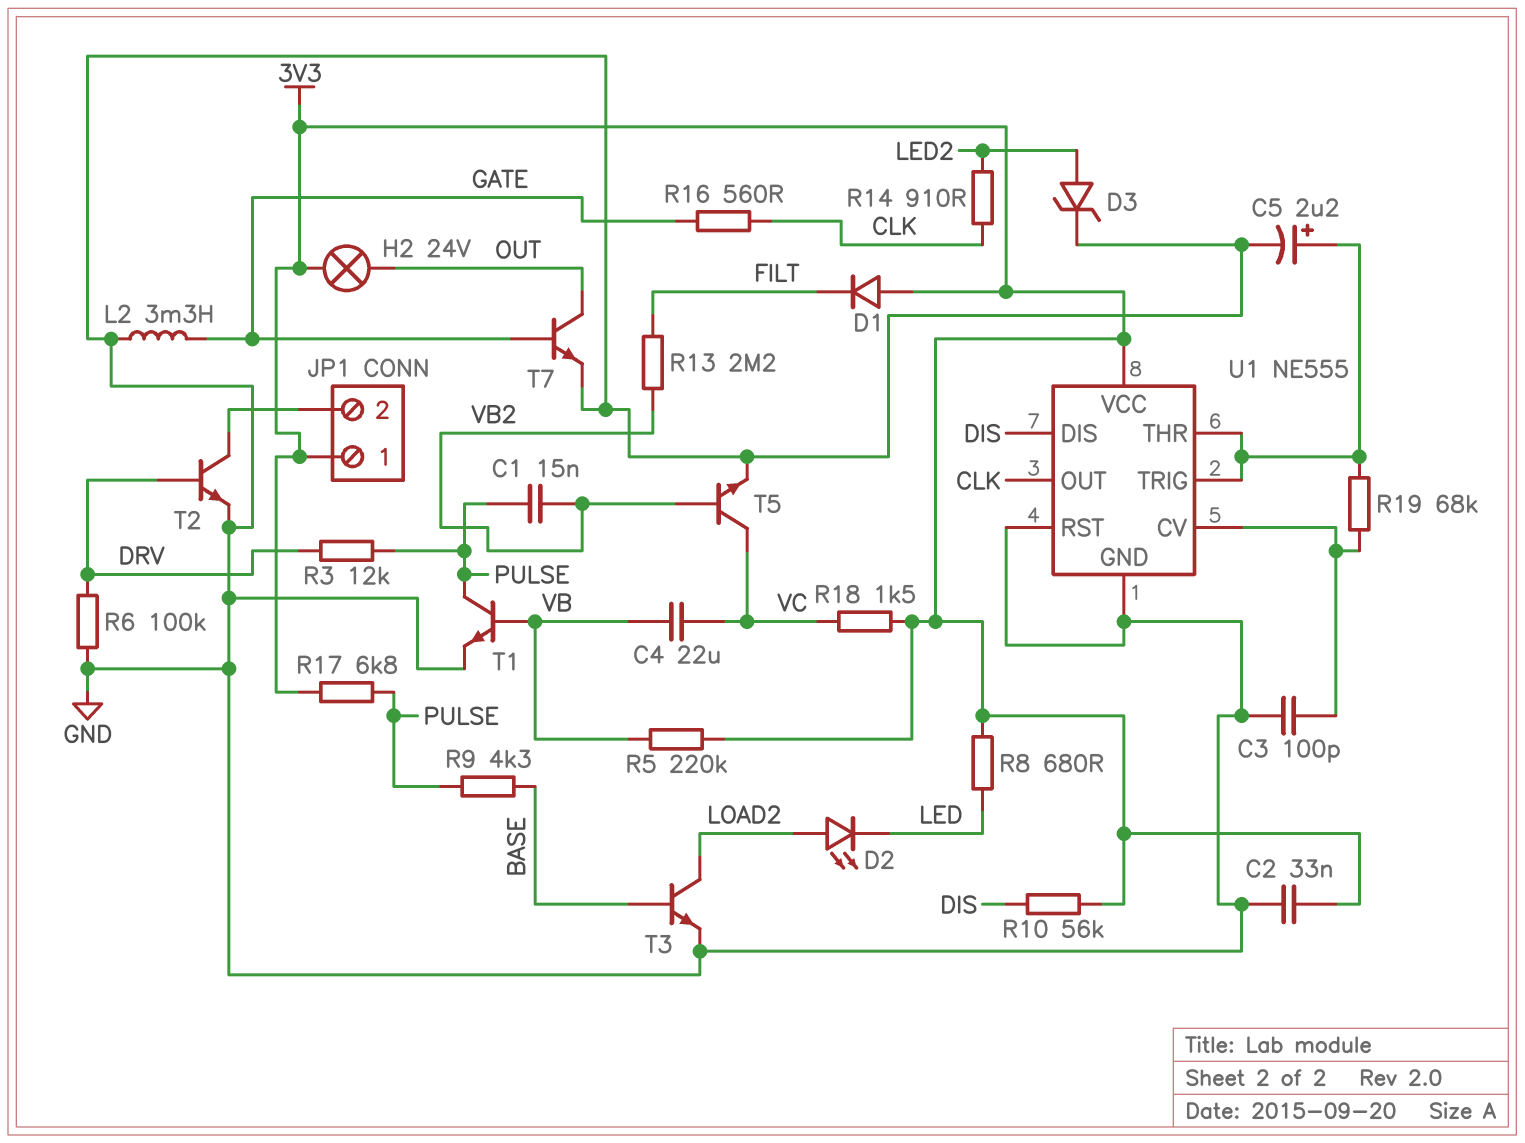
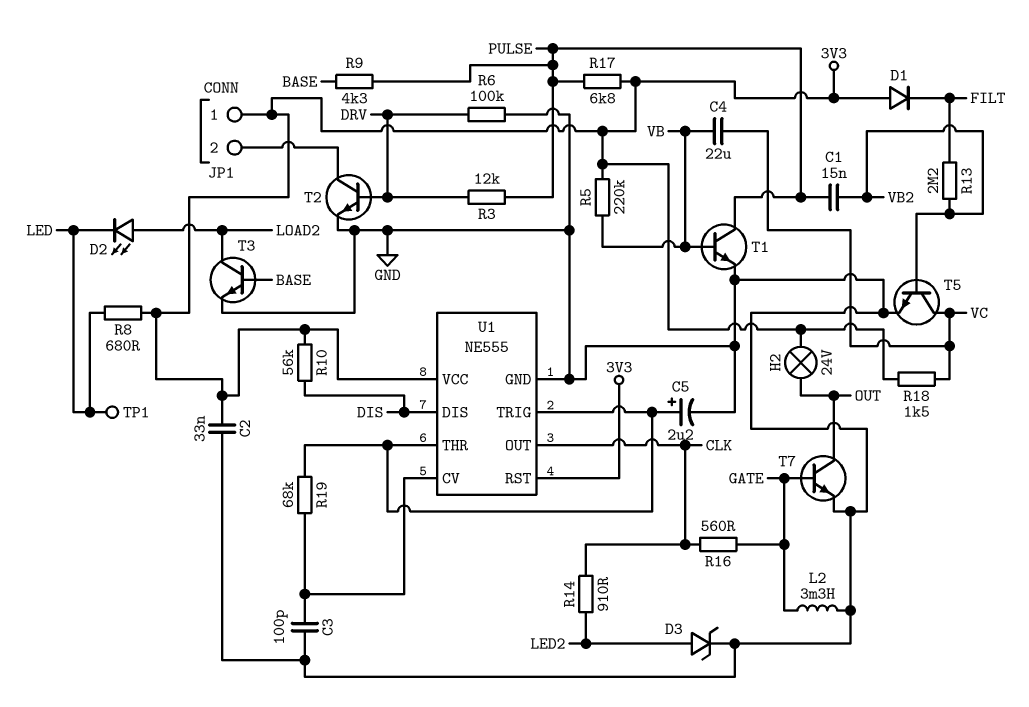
TP1: none -> test point (LED)
U1 pin RST: GND -> 3V3

